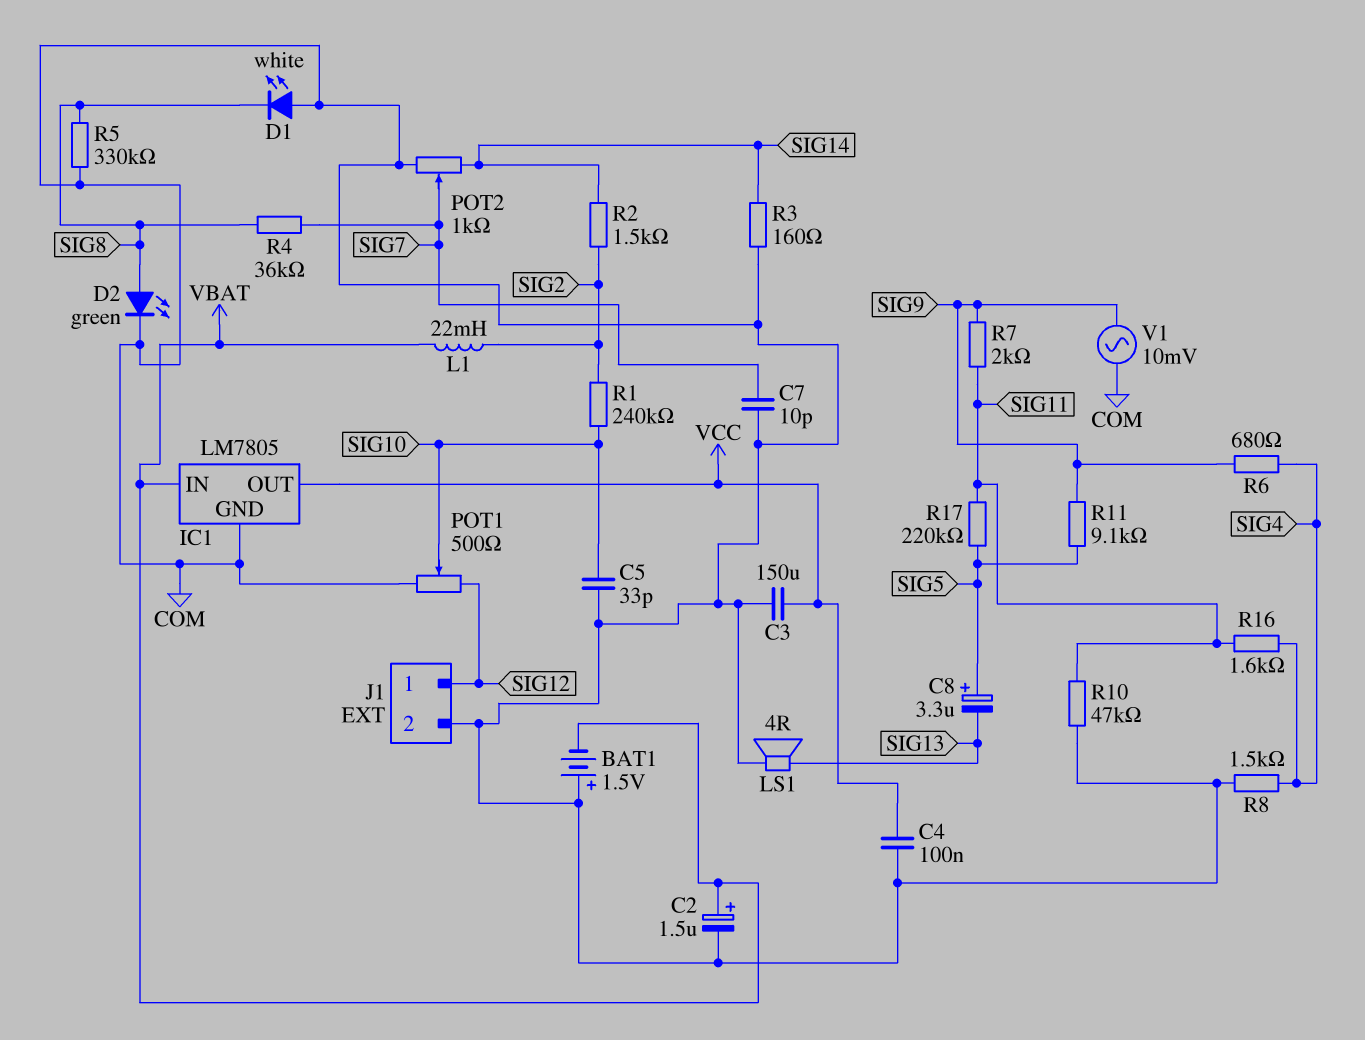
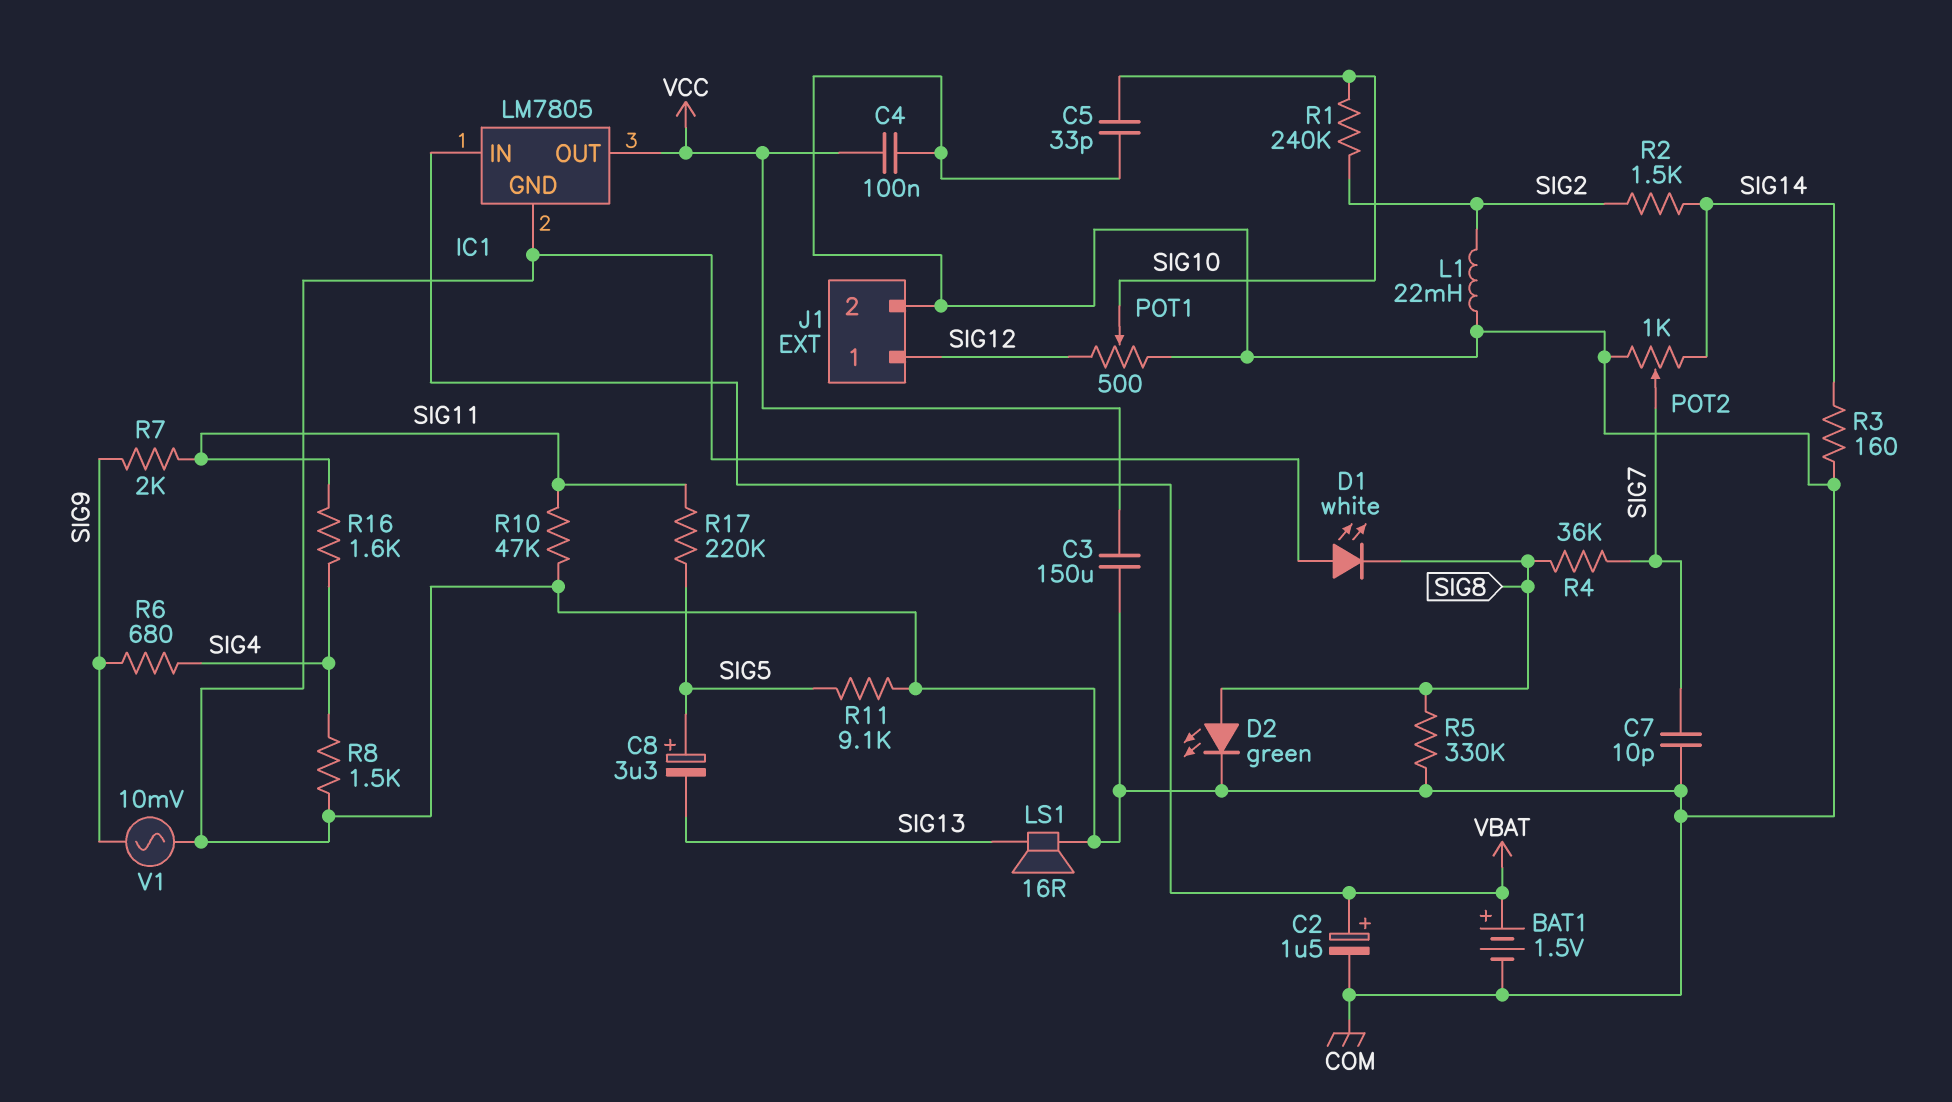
BAT1: 1.5V (plus COM, minus VBAT) -> 1.5V (plus VBAT, minus COM)
L1: 22mH (SIG2, VBAT) -> 22mH (COM, SIG2)
LS1: speaker 4R (COM, SIG13) -> speaker 16R (COM, SIG13)
R11: 9.1k (SIG5, SIG9) -> 9.1k (COM, SIG5)

